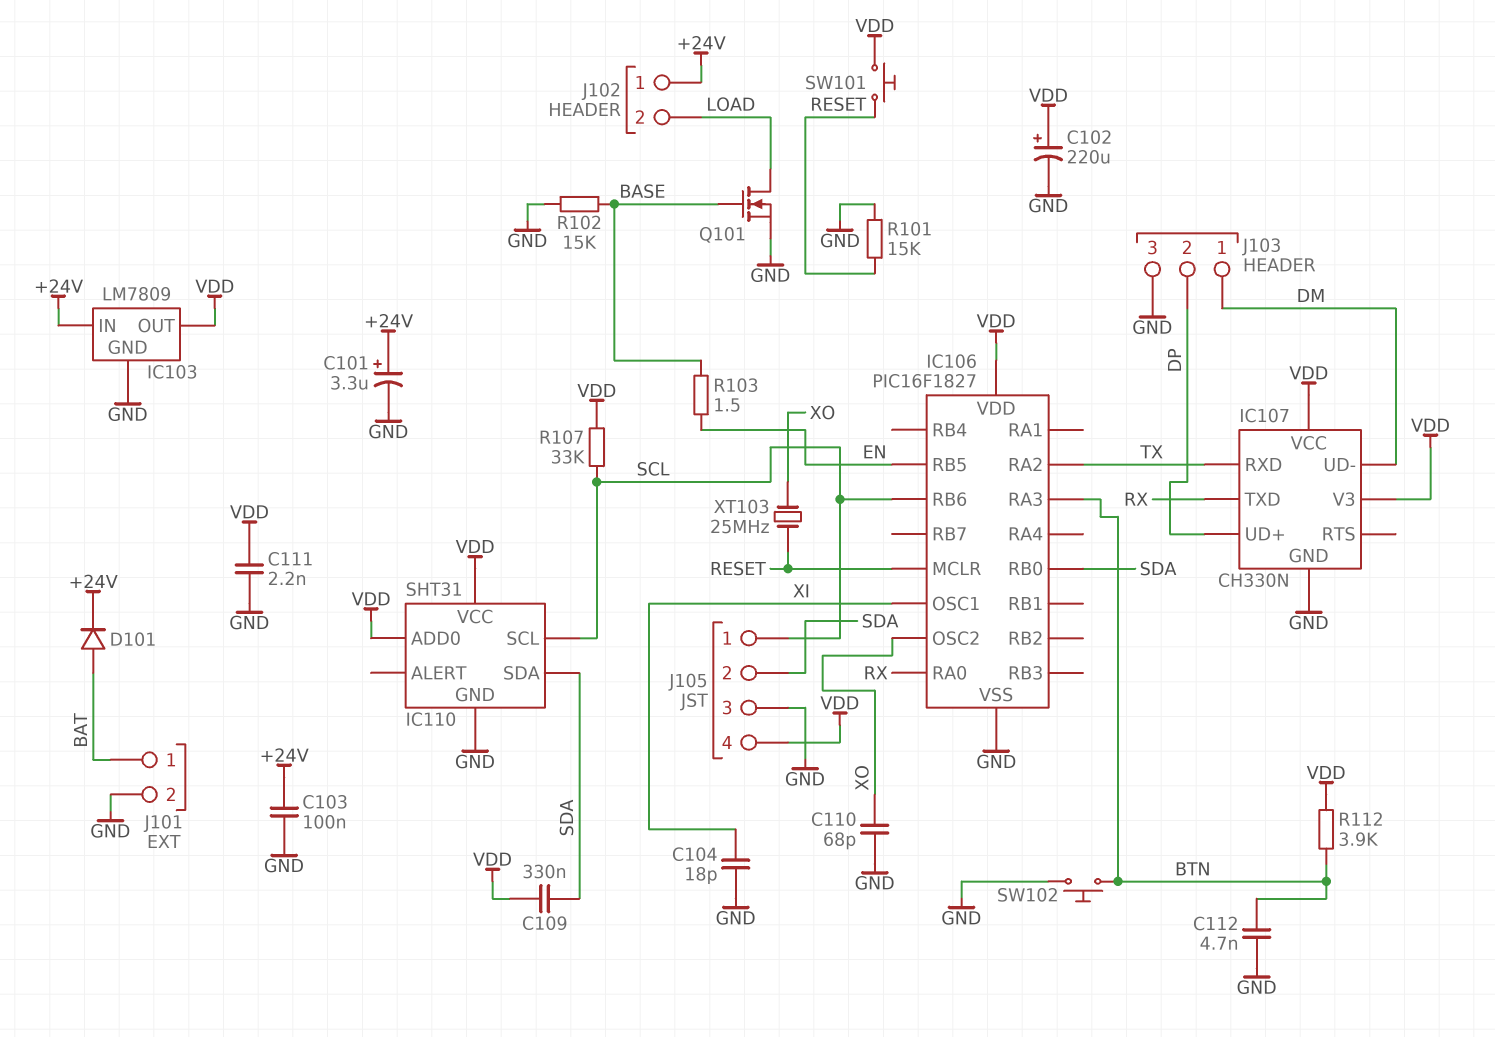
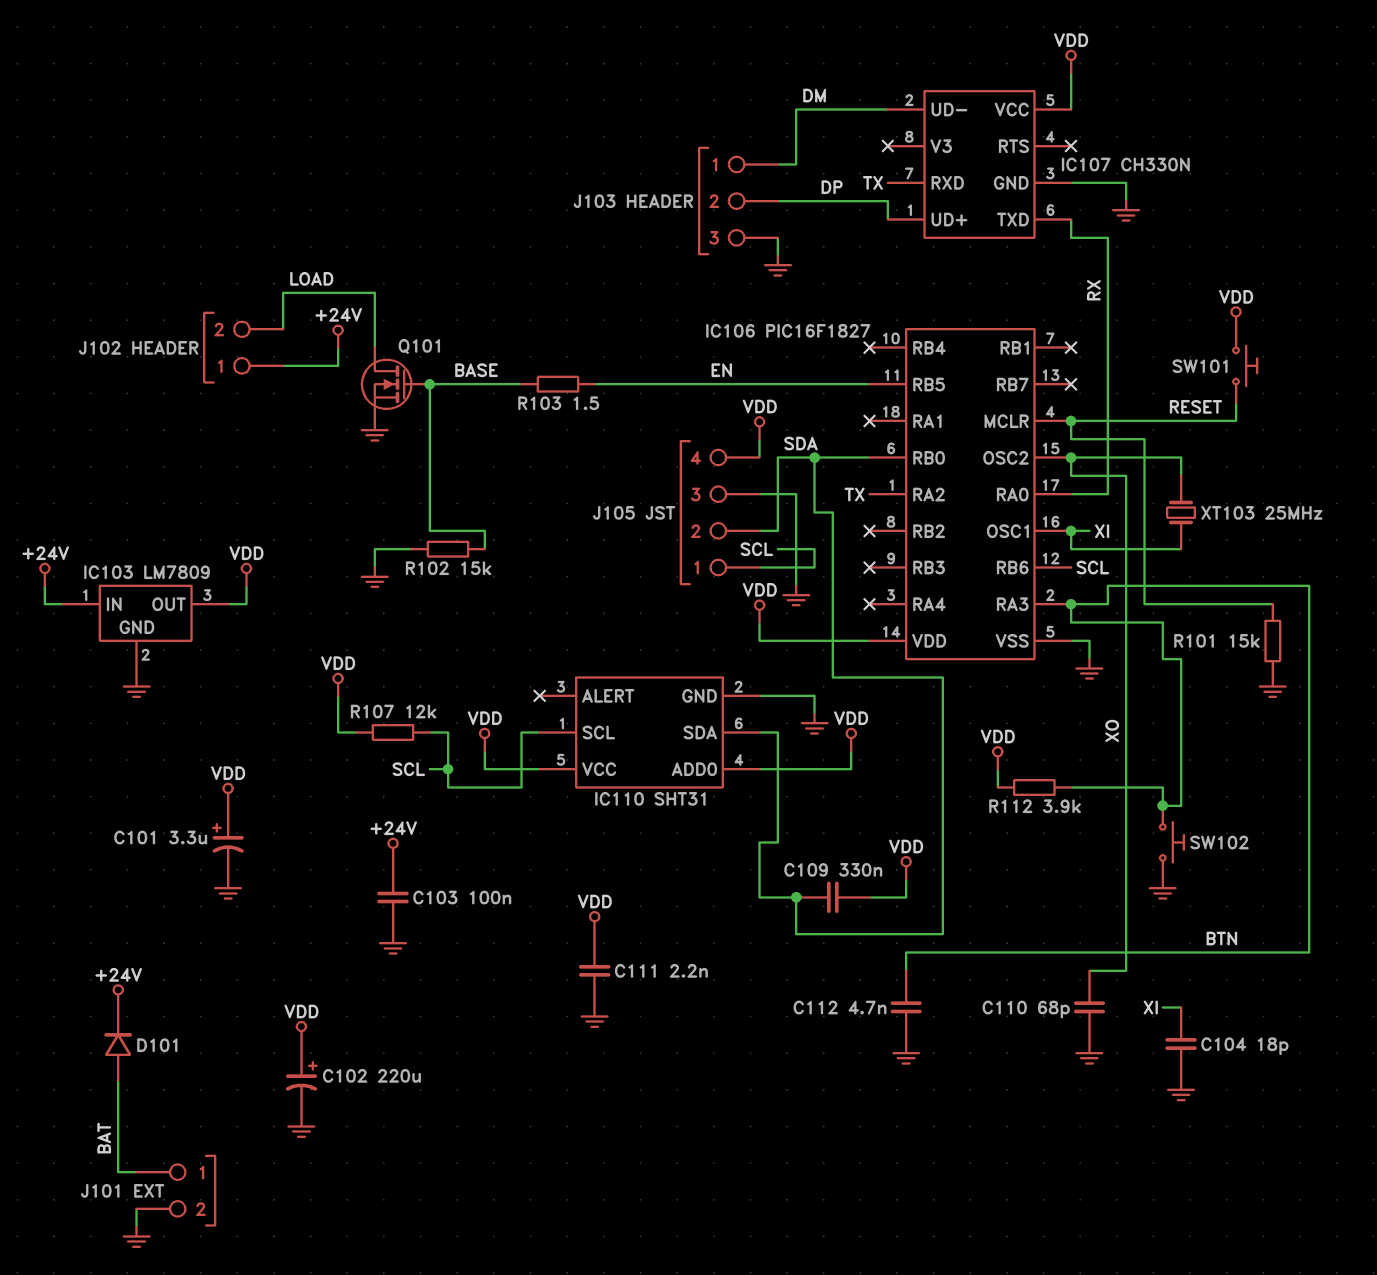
C101: 3.3uF (plus +24V, minus GND) -> 3.3uF (plus VDD, minus GND)
IC107 pin V3: VDD -> none
R107: 33k (SCL, VDD) -> 12k (SCL, VDD)
XT103: 25MHz (RESET, XO) -> 25MHz (XI, XO)

